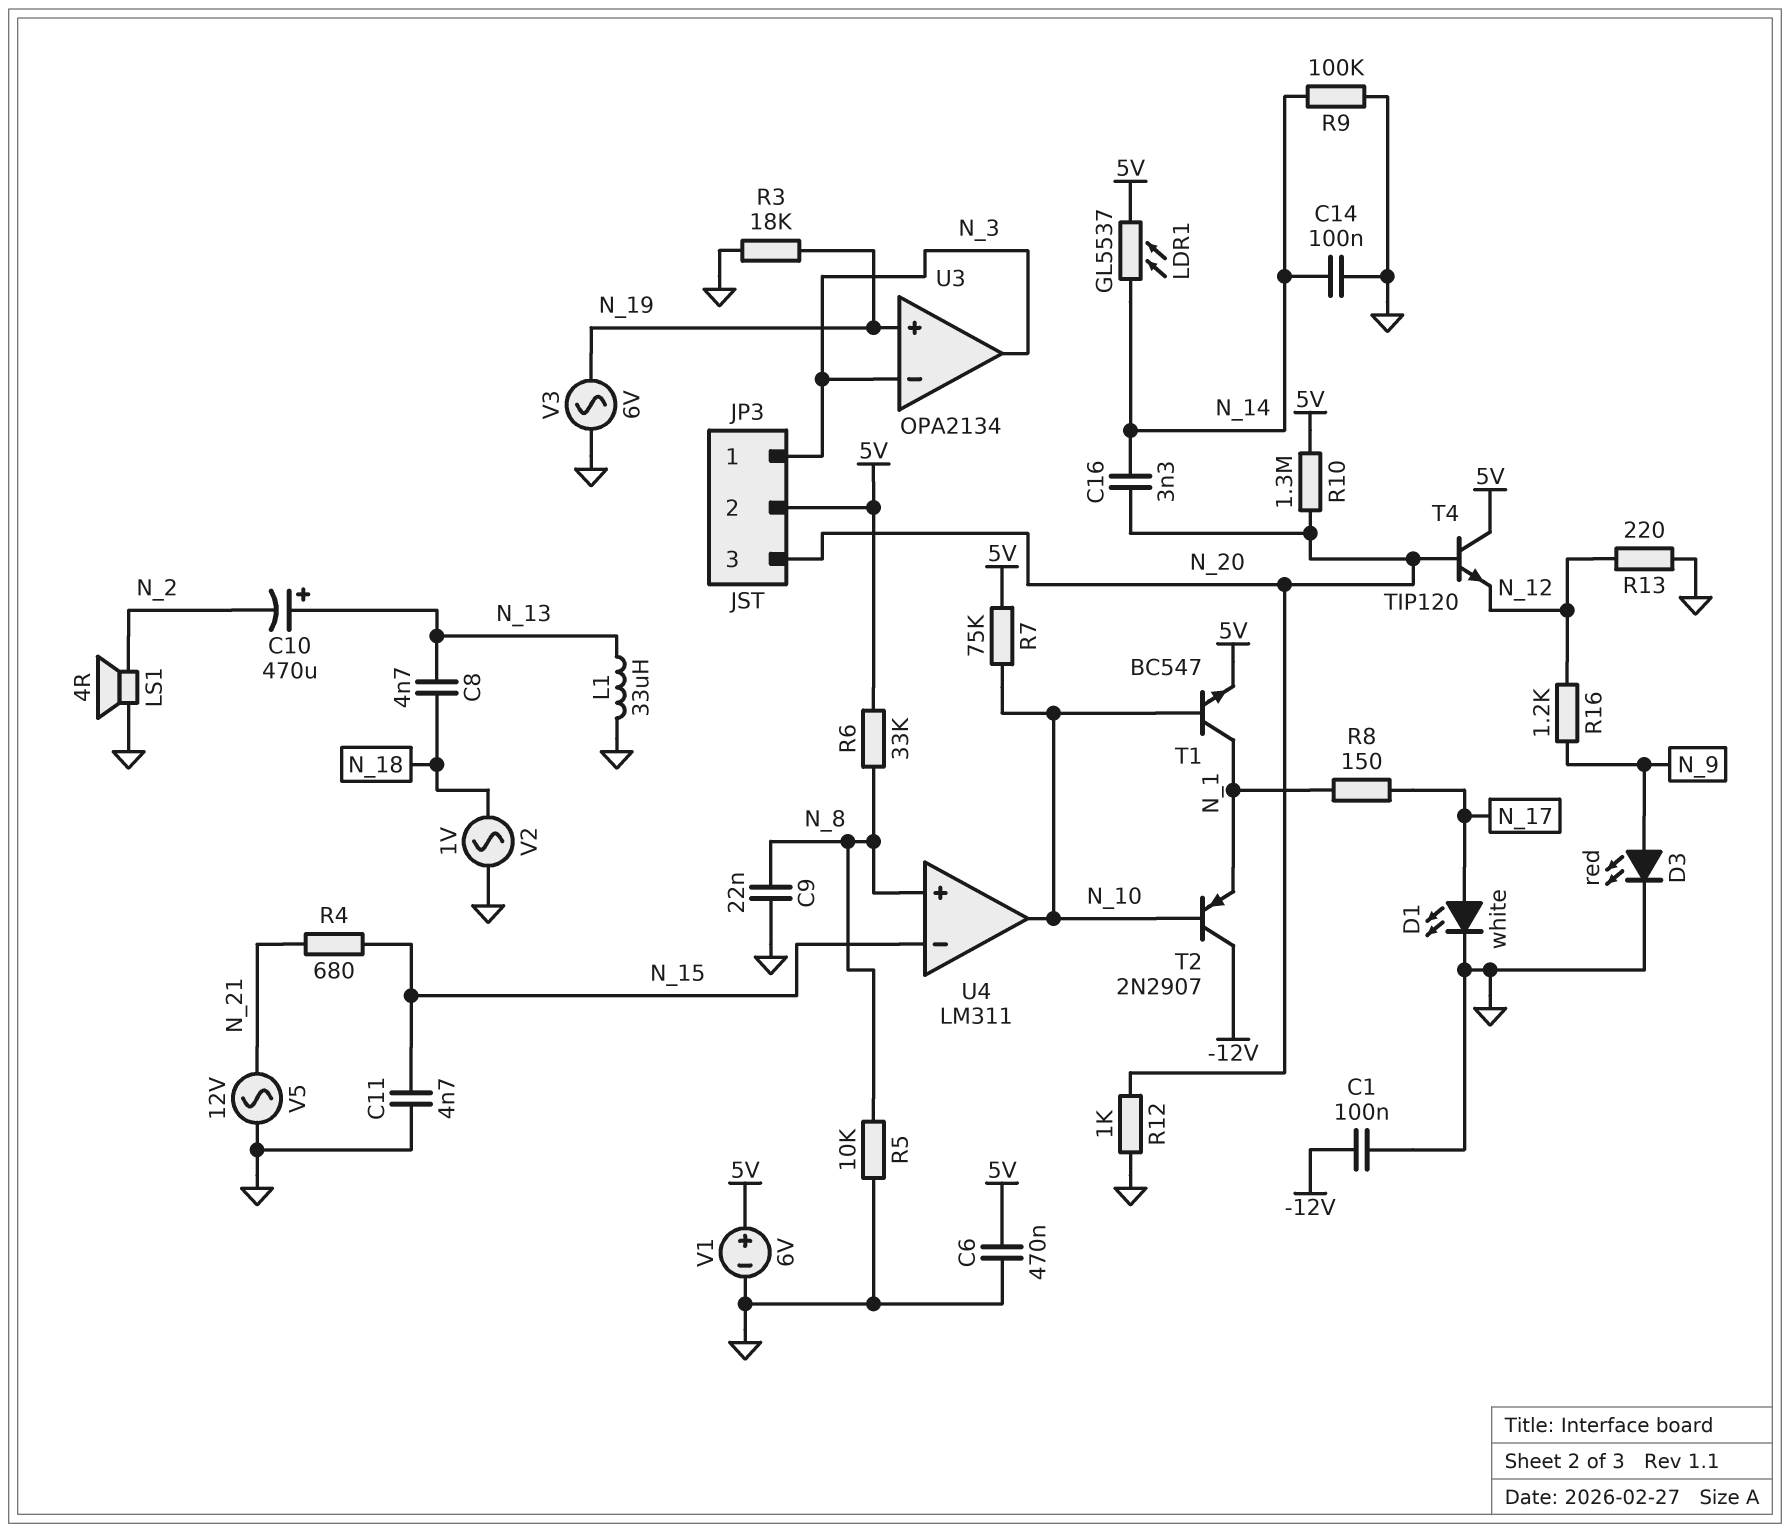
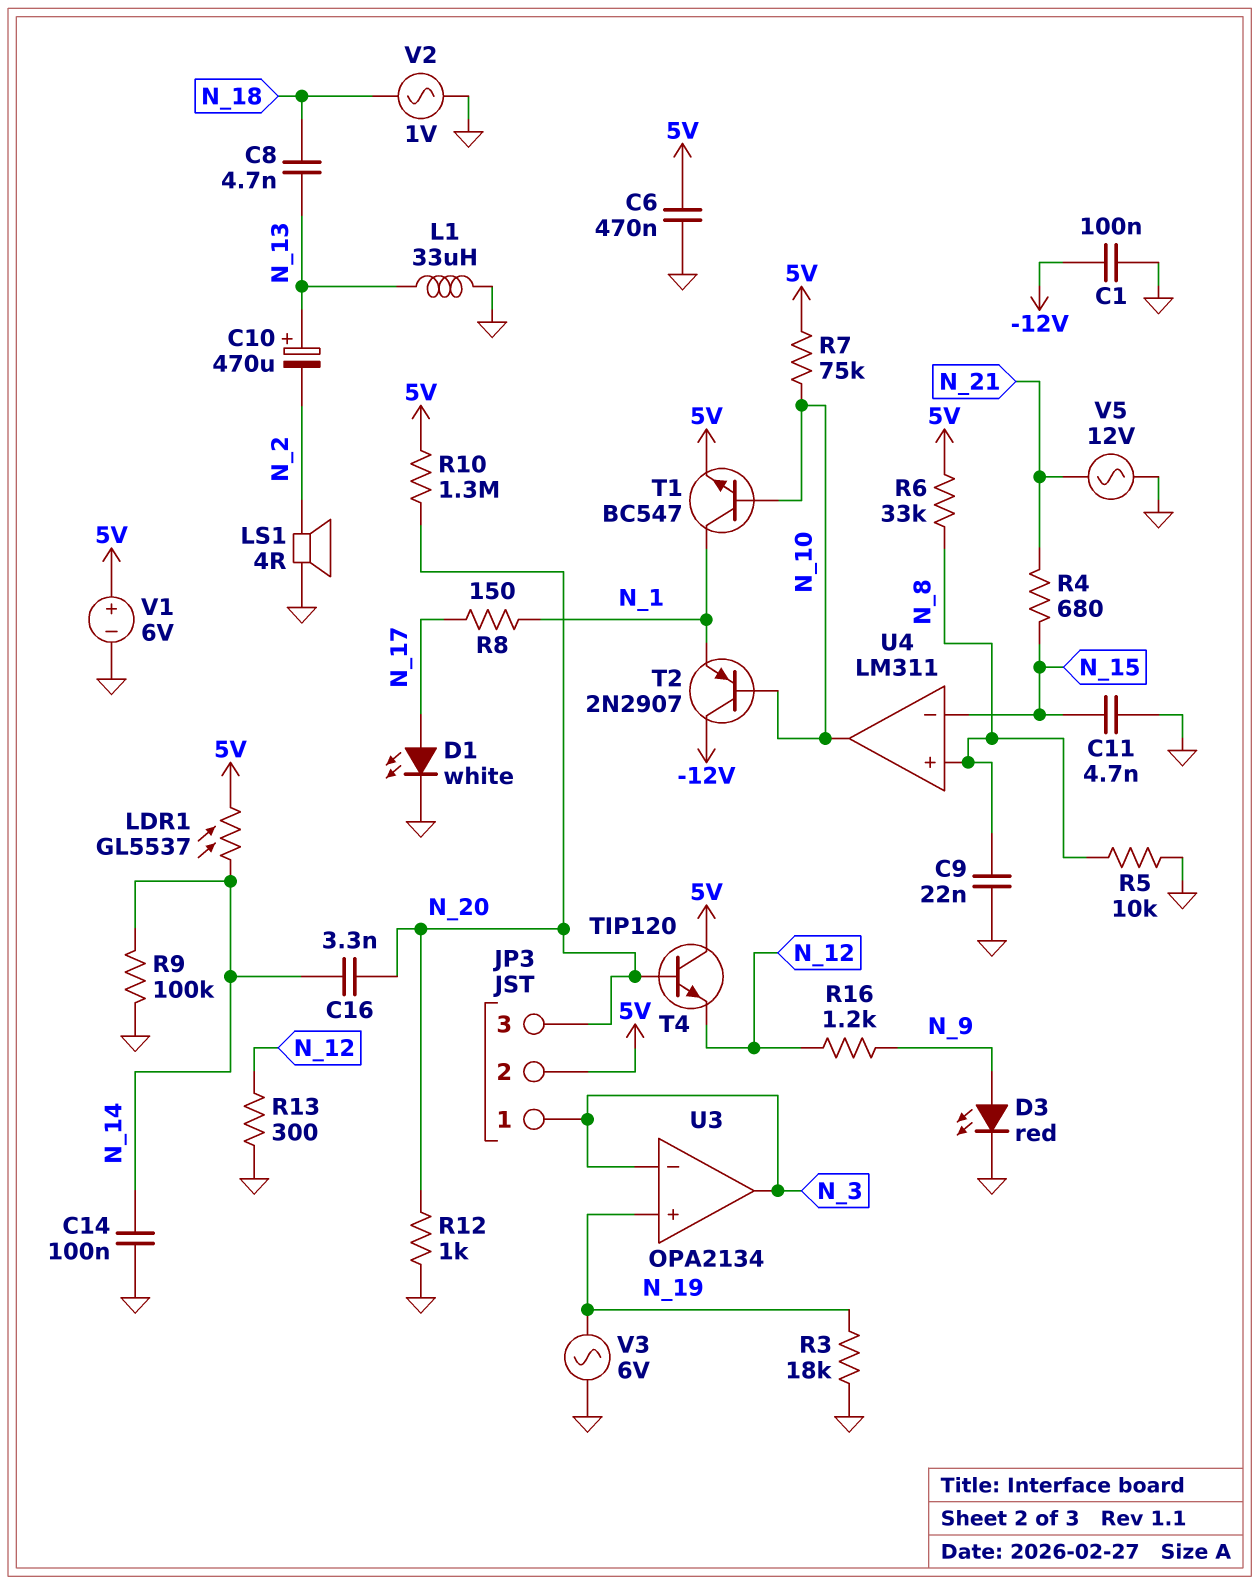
R13: 220 (GND, N_12) -> 300 (GND, N_12)

